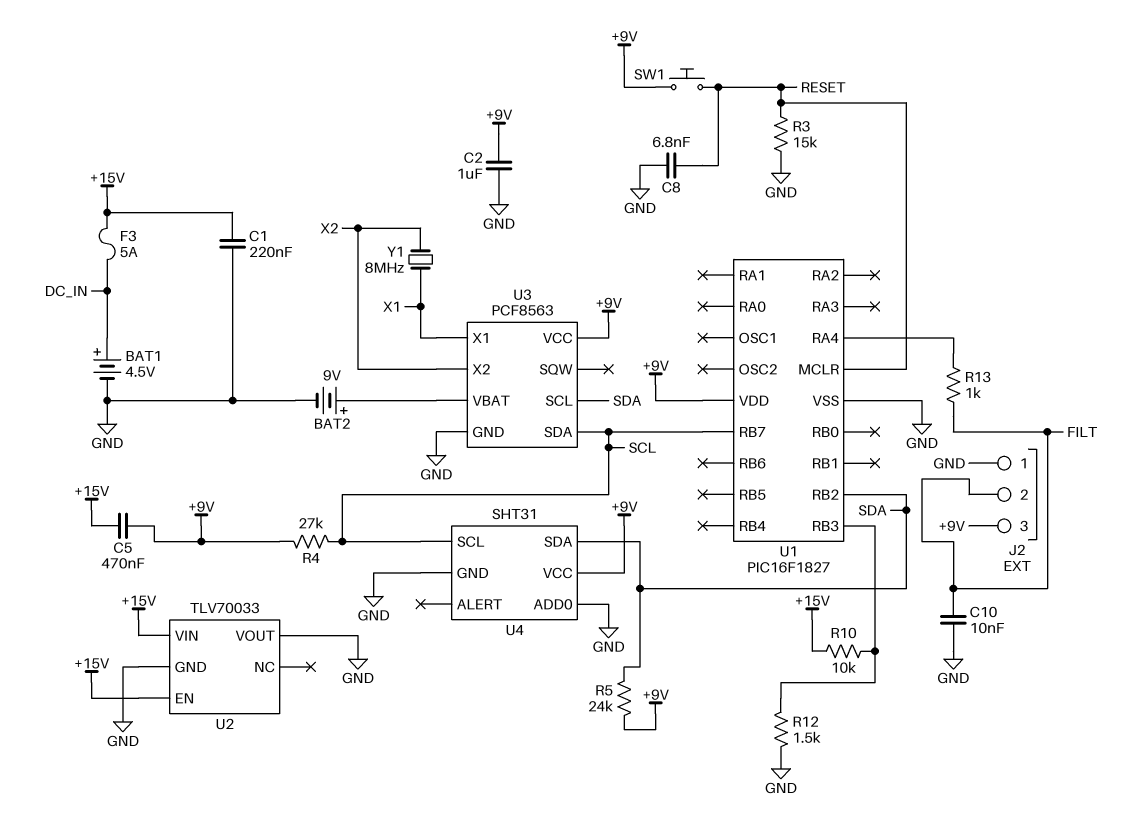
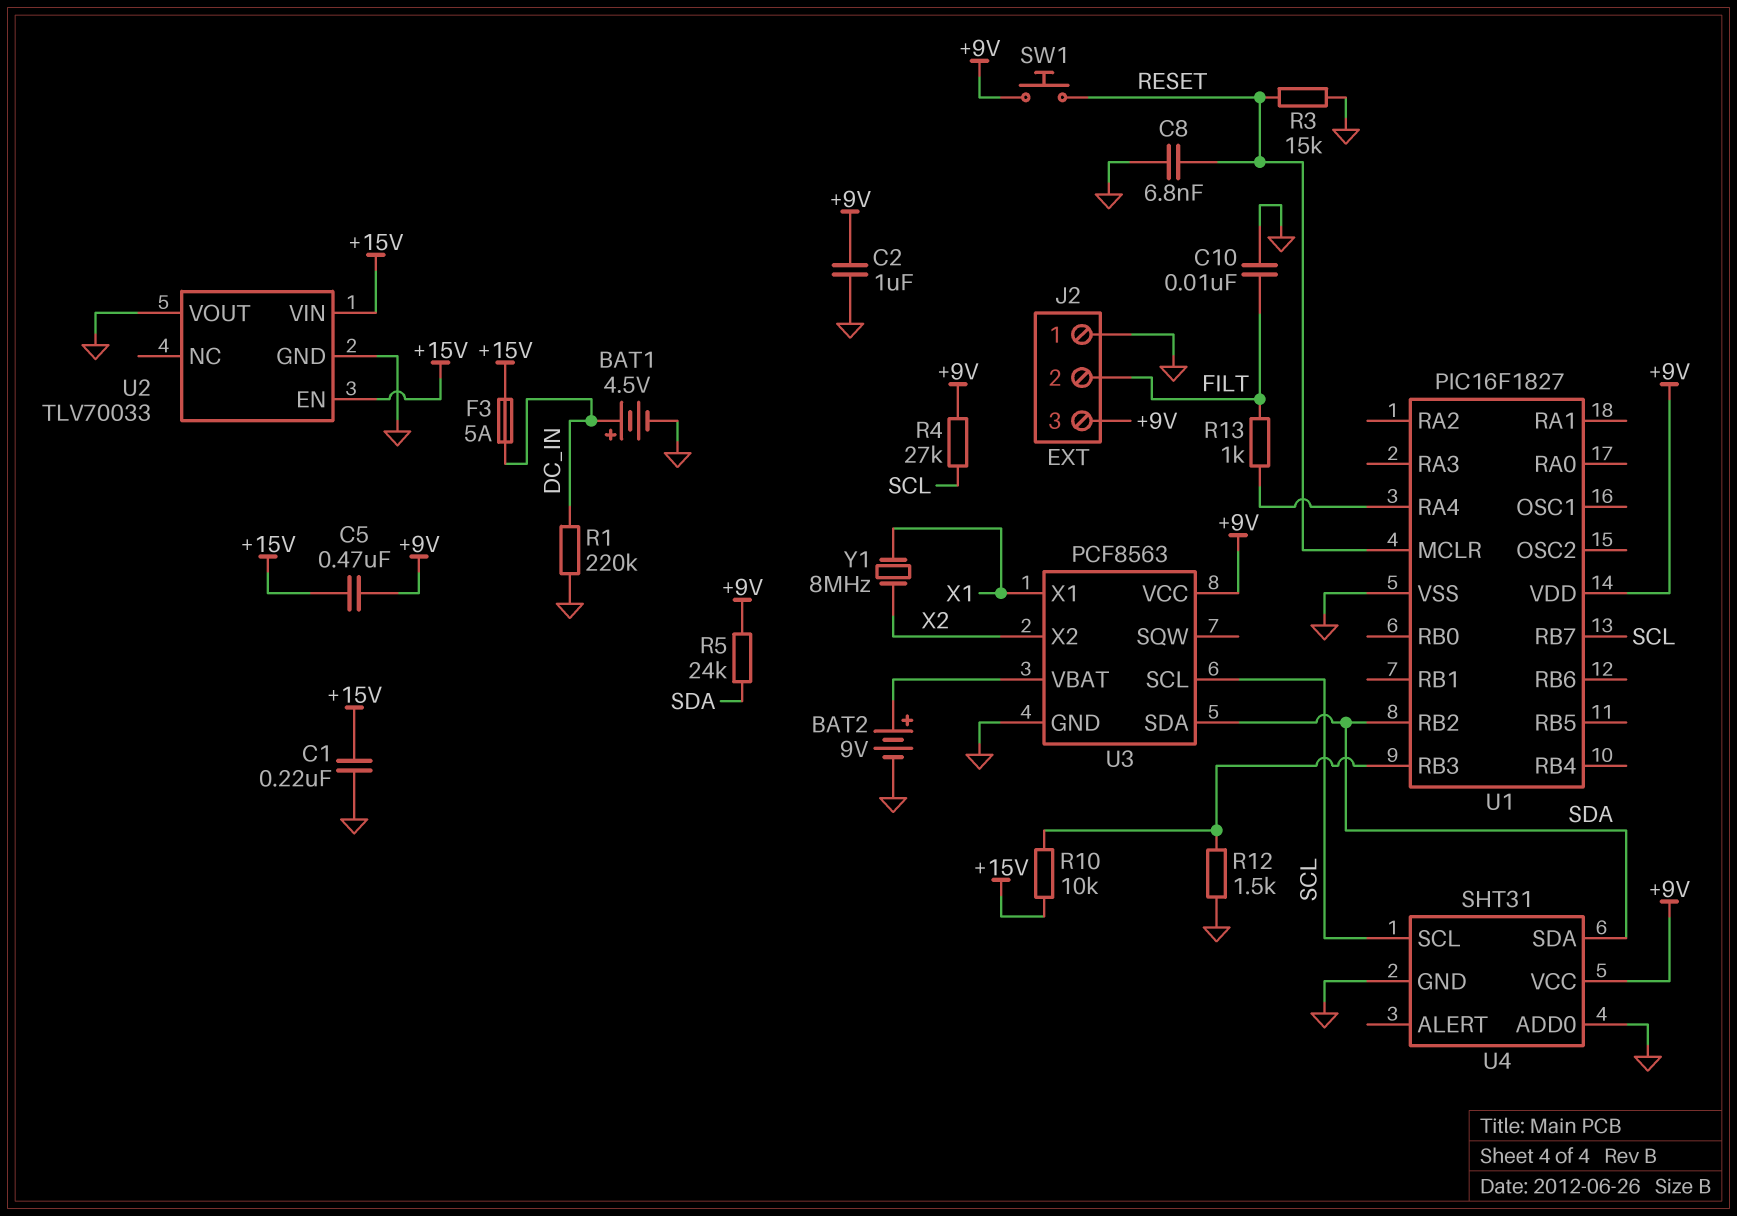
R1: none -> 220k (DC_IN, GND)
U3 pin SCL: SDA -> SCL
U3 pin SDA: SCL -> SDA

